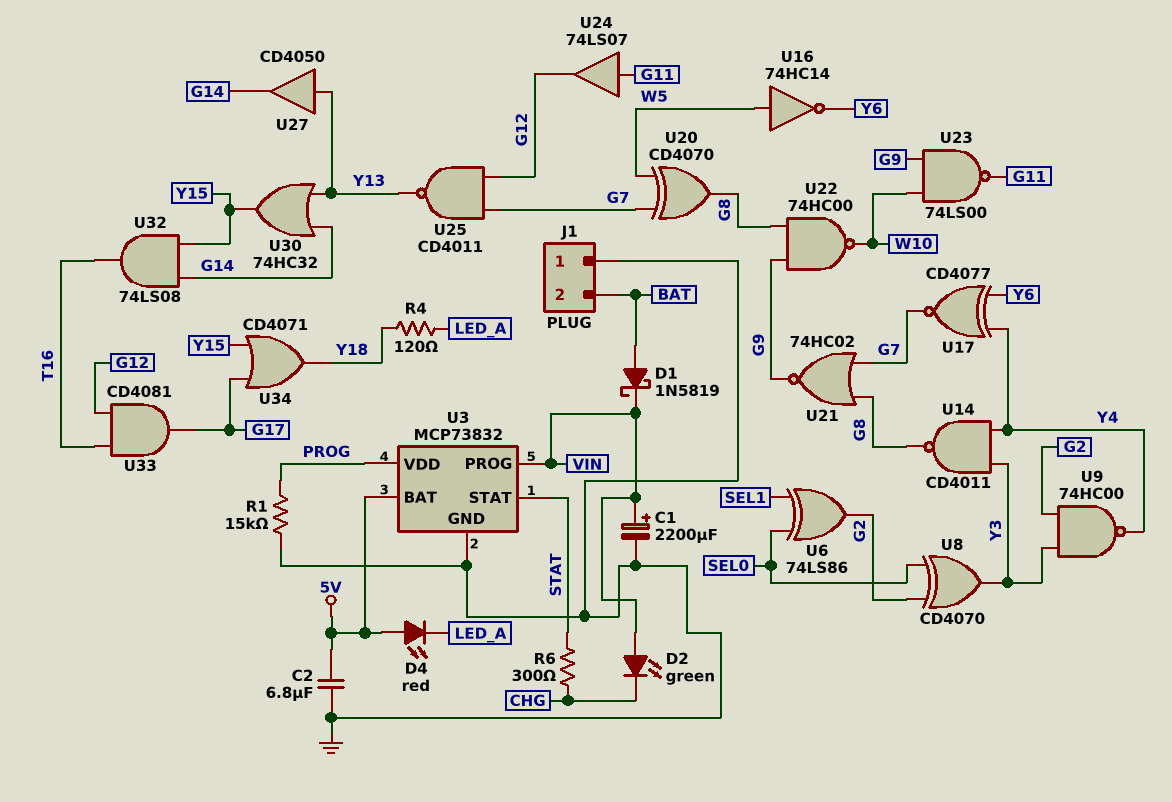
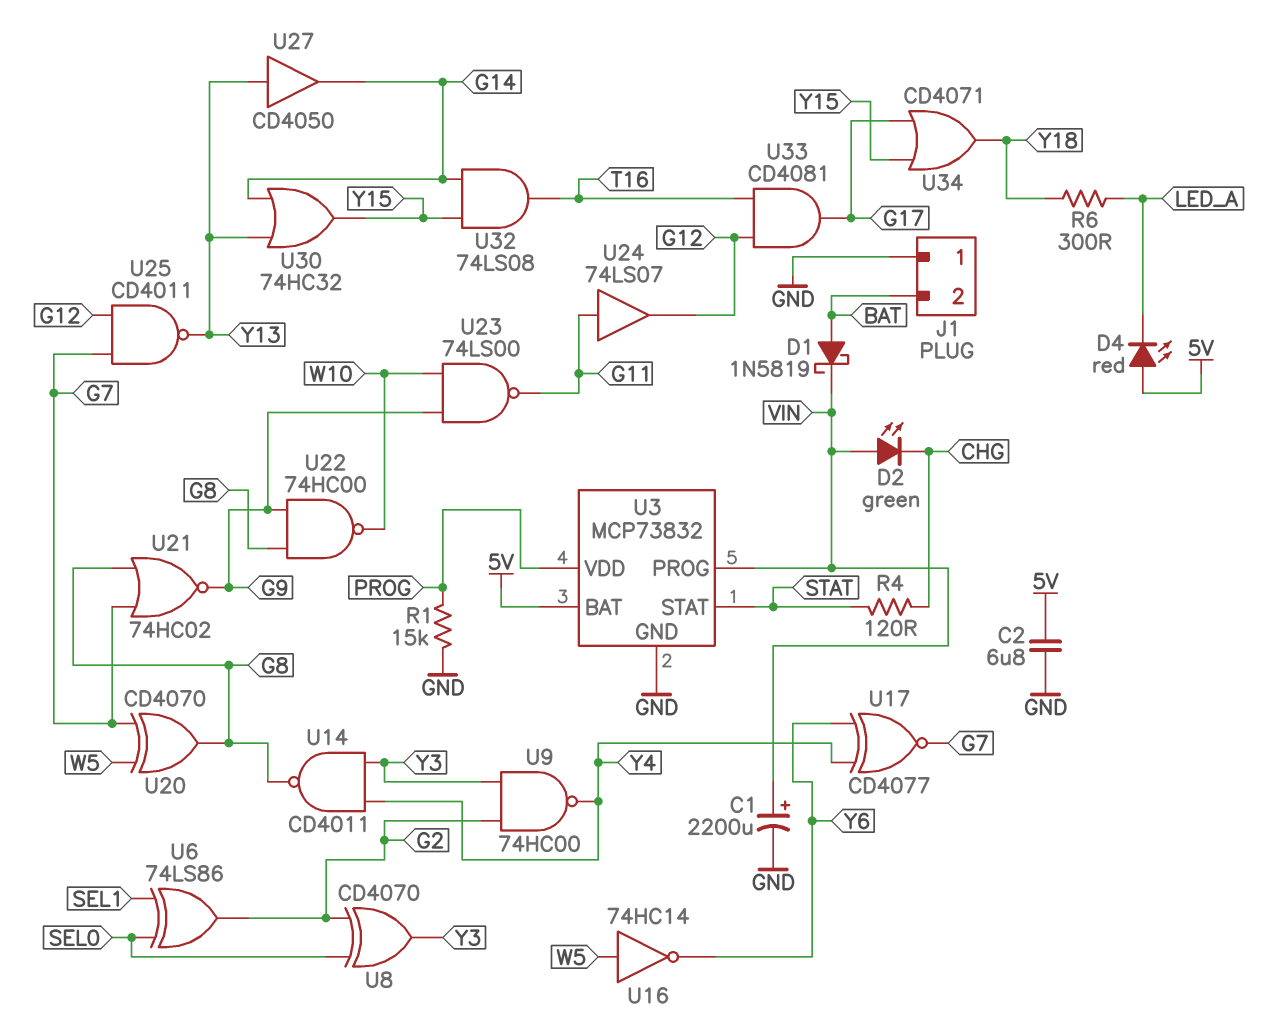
R4: 120 (LED_A, Y18) -> 120 (CHG, STAT)
R6: 300 (CHG, STAT) -> 300 (LED_A, Y18)

